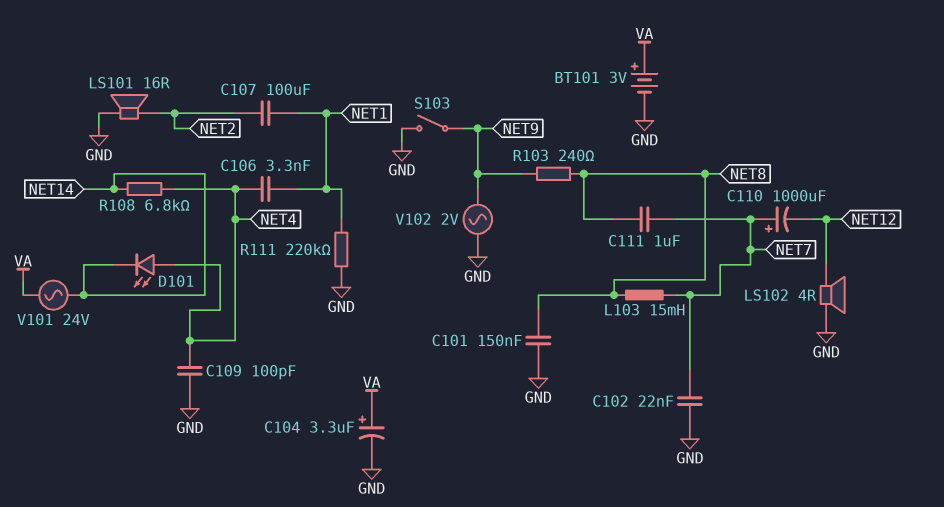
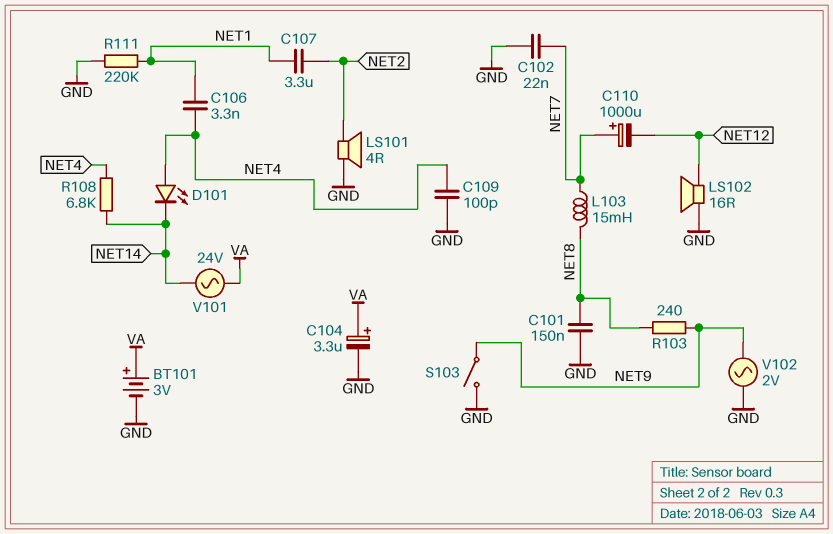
C107: 100uF (NET1, NET2) -> 3.3uF (NET1, NET2)
C111: 1uF (NET7, NET8) -> none
LS101: speaker 16R (GND, NET2) -> speaker 4R (GND, NET2)
LS102: speaker 4R (GND, NET12) -> speaker 16R (GND, NET12)

